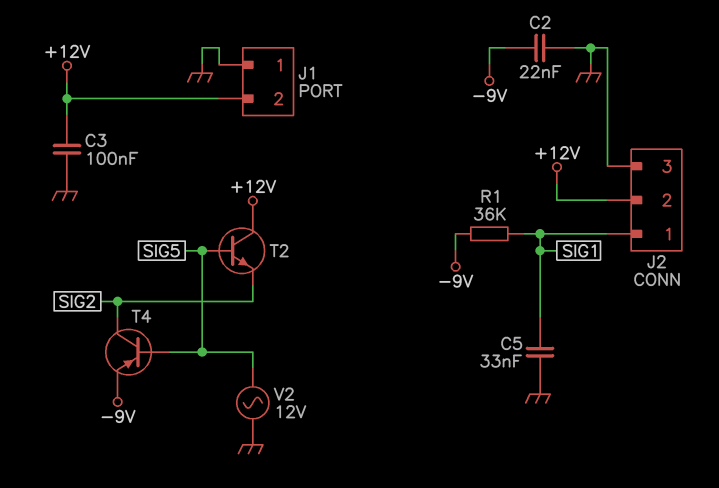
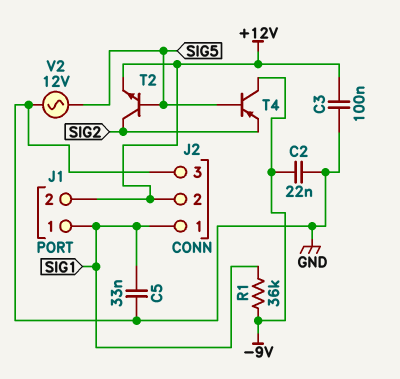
J1 pin 1: GND -> SIG1
T2: NPN (B SIG5, C +12V, E SIG2) -> NPN (B SIG5, C SIG2, E +12V)
T4: PNP (B SIG5, C SIG2, E -9V) -> PNP (B SIG5, C -9V, E SIG2)

